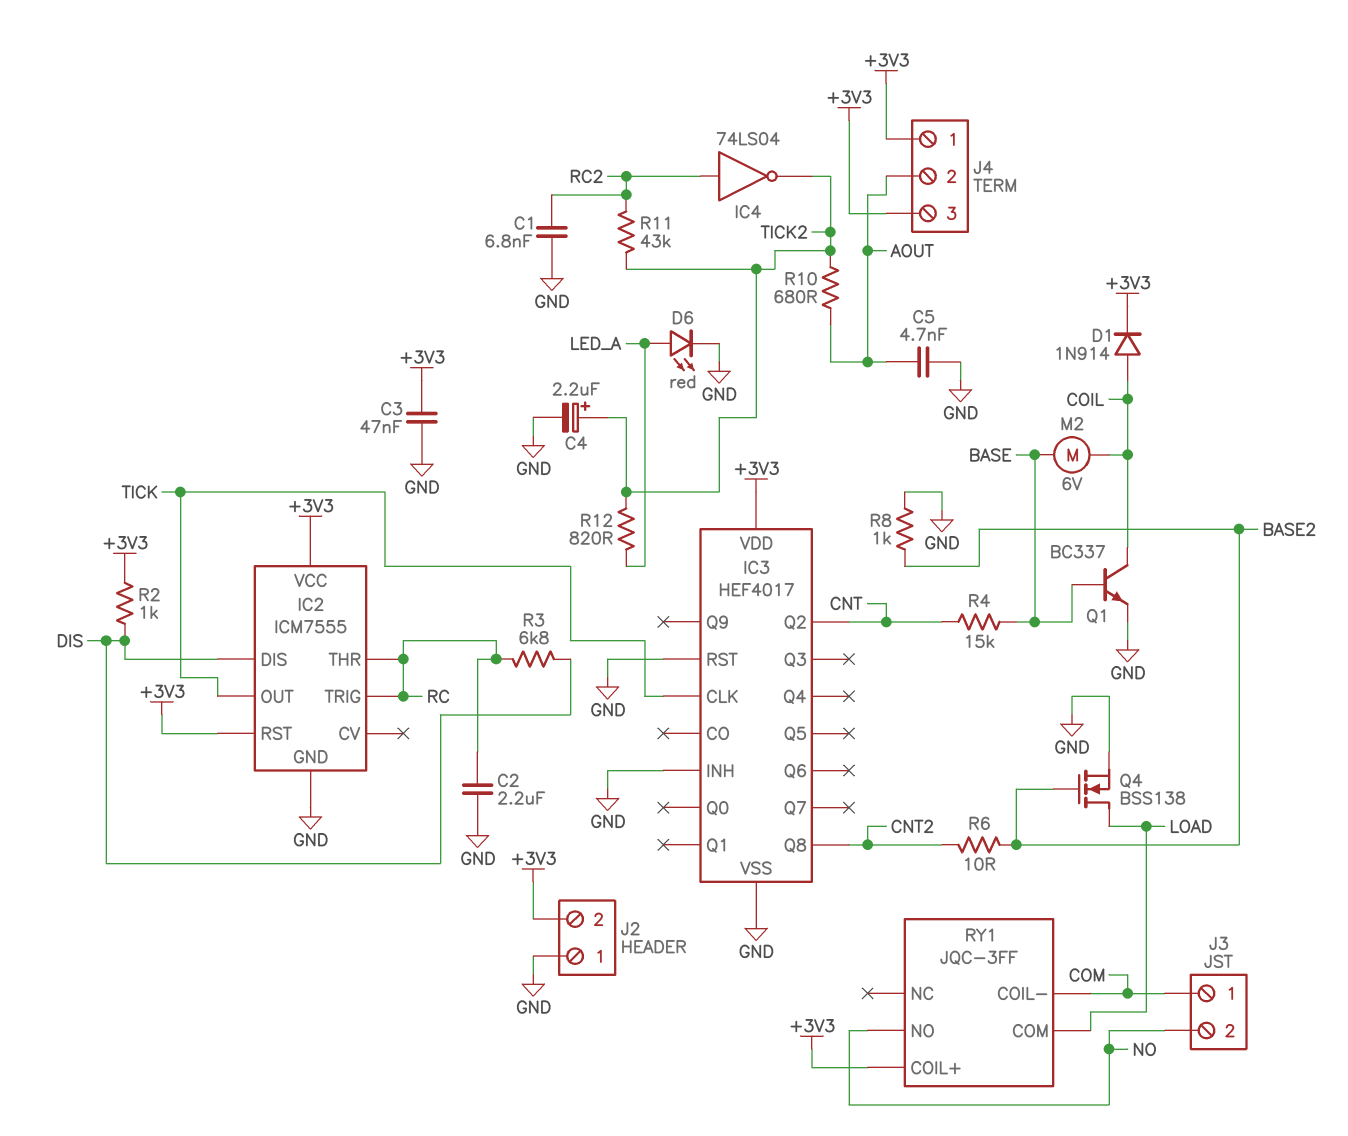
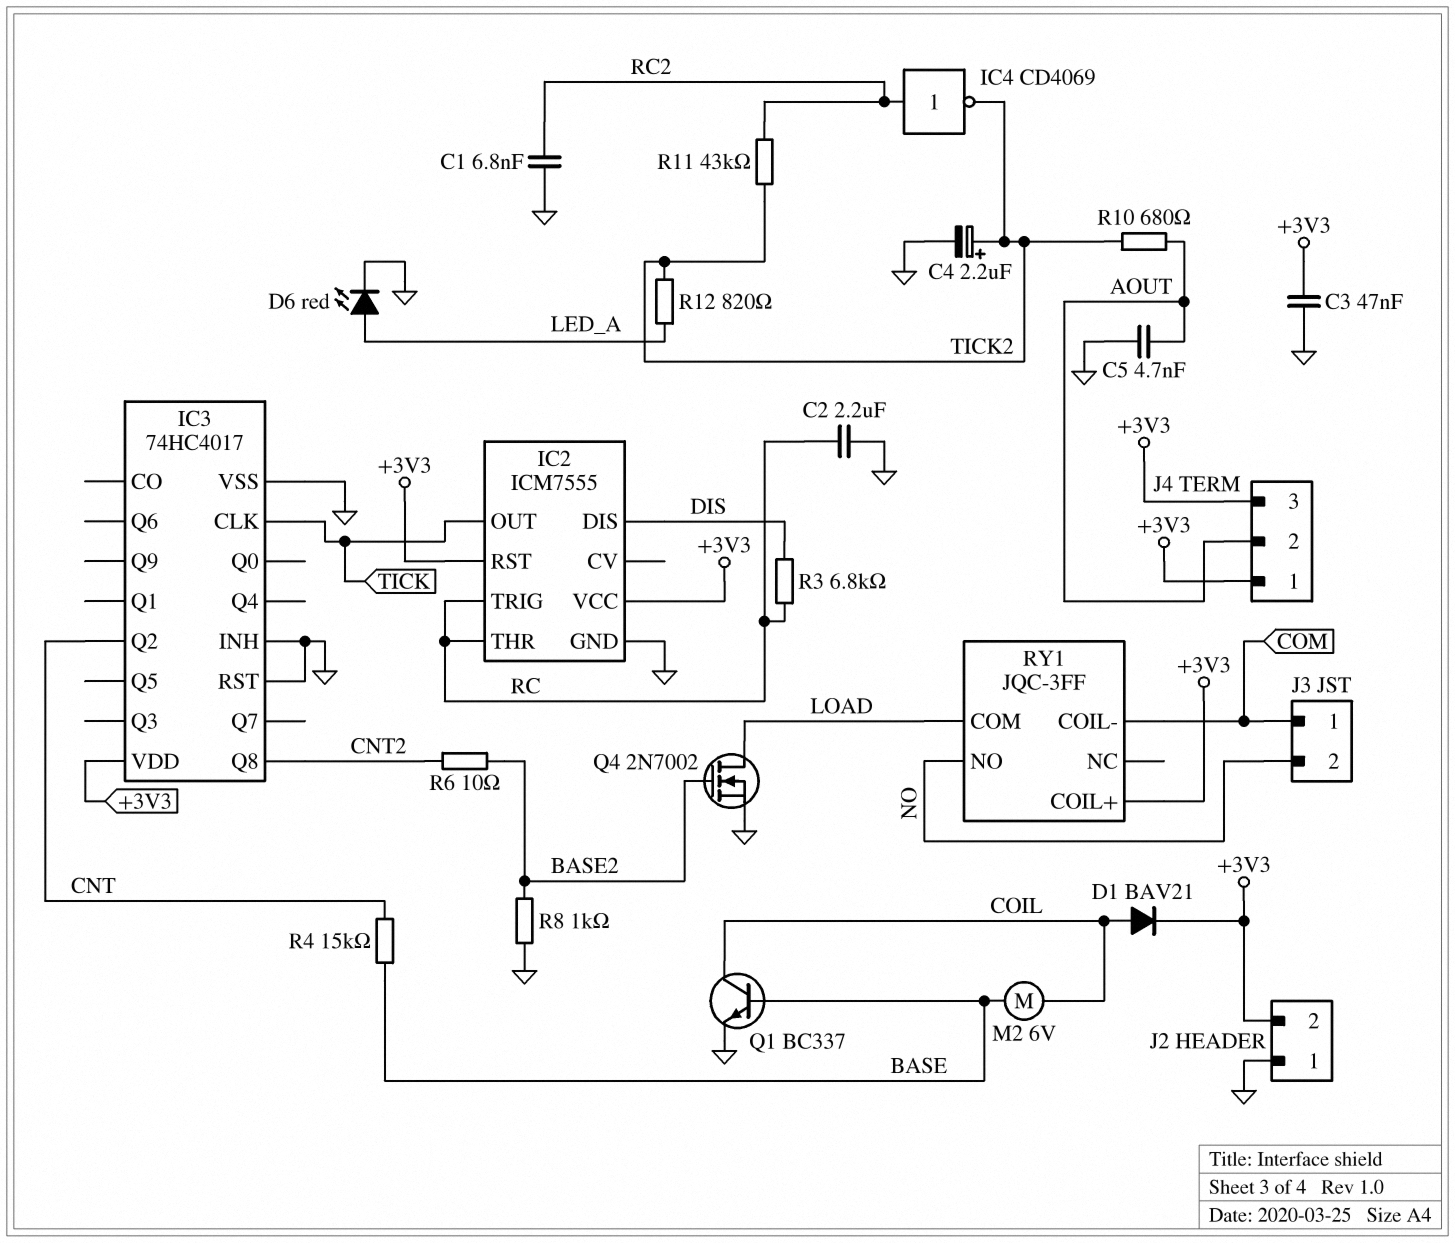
D1: diode 1N914 (A COIL, K +3V3) -> diode BAV21 (A COIL, K +3V3)
IC3: HEF4017 -> 74HC4017
IC4: NOT 74LS04 (in RC2, out TICK2) -> NOT CD4069 (in RC2, out TICK2)
Q4: NMOS BSS138 (G BASE2, D LOAD, S GND) -> NMOS 2N7002 (G BASE2, D LOAD, S GND)
R2: 1k (+3V3, DIS) -> none

